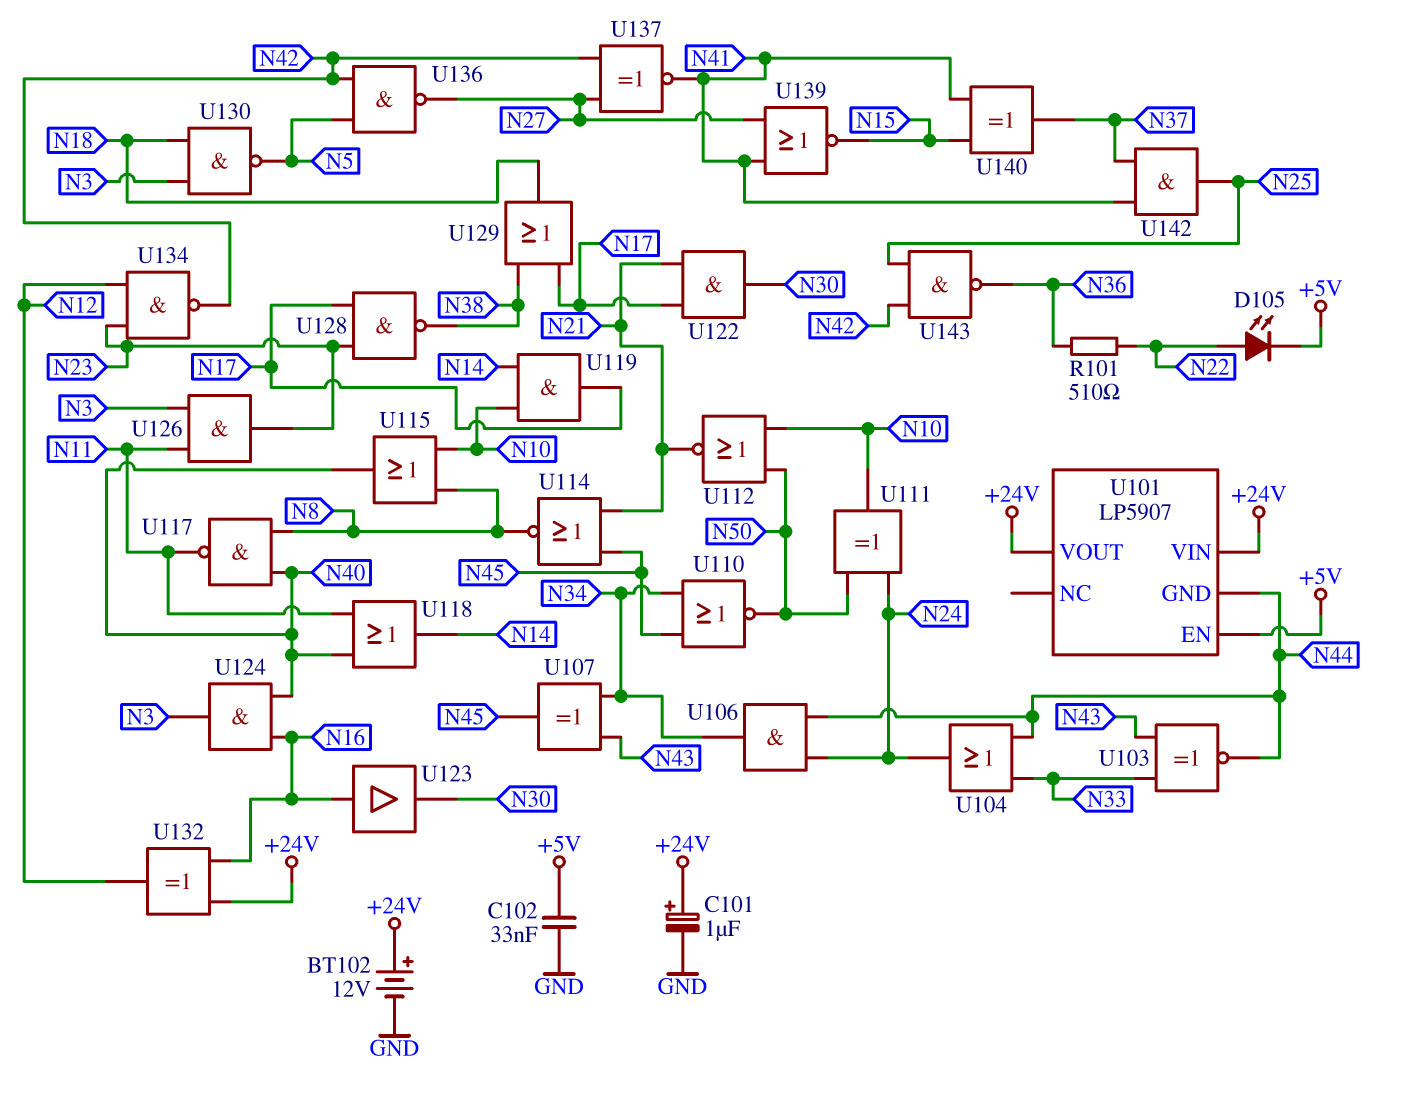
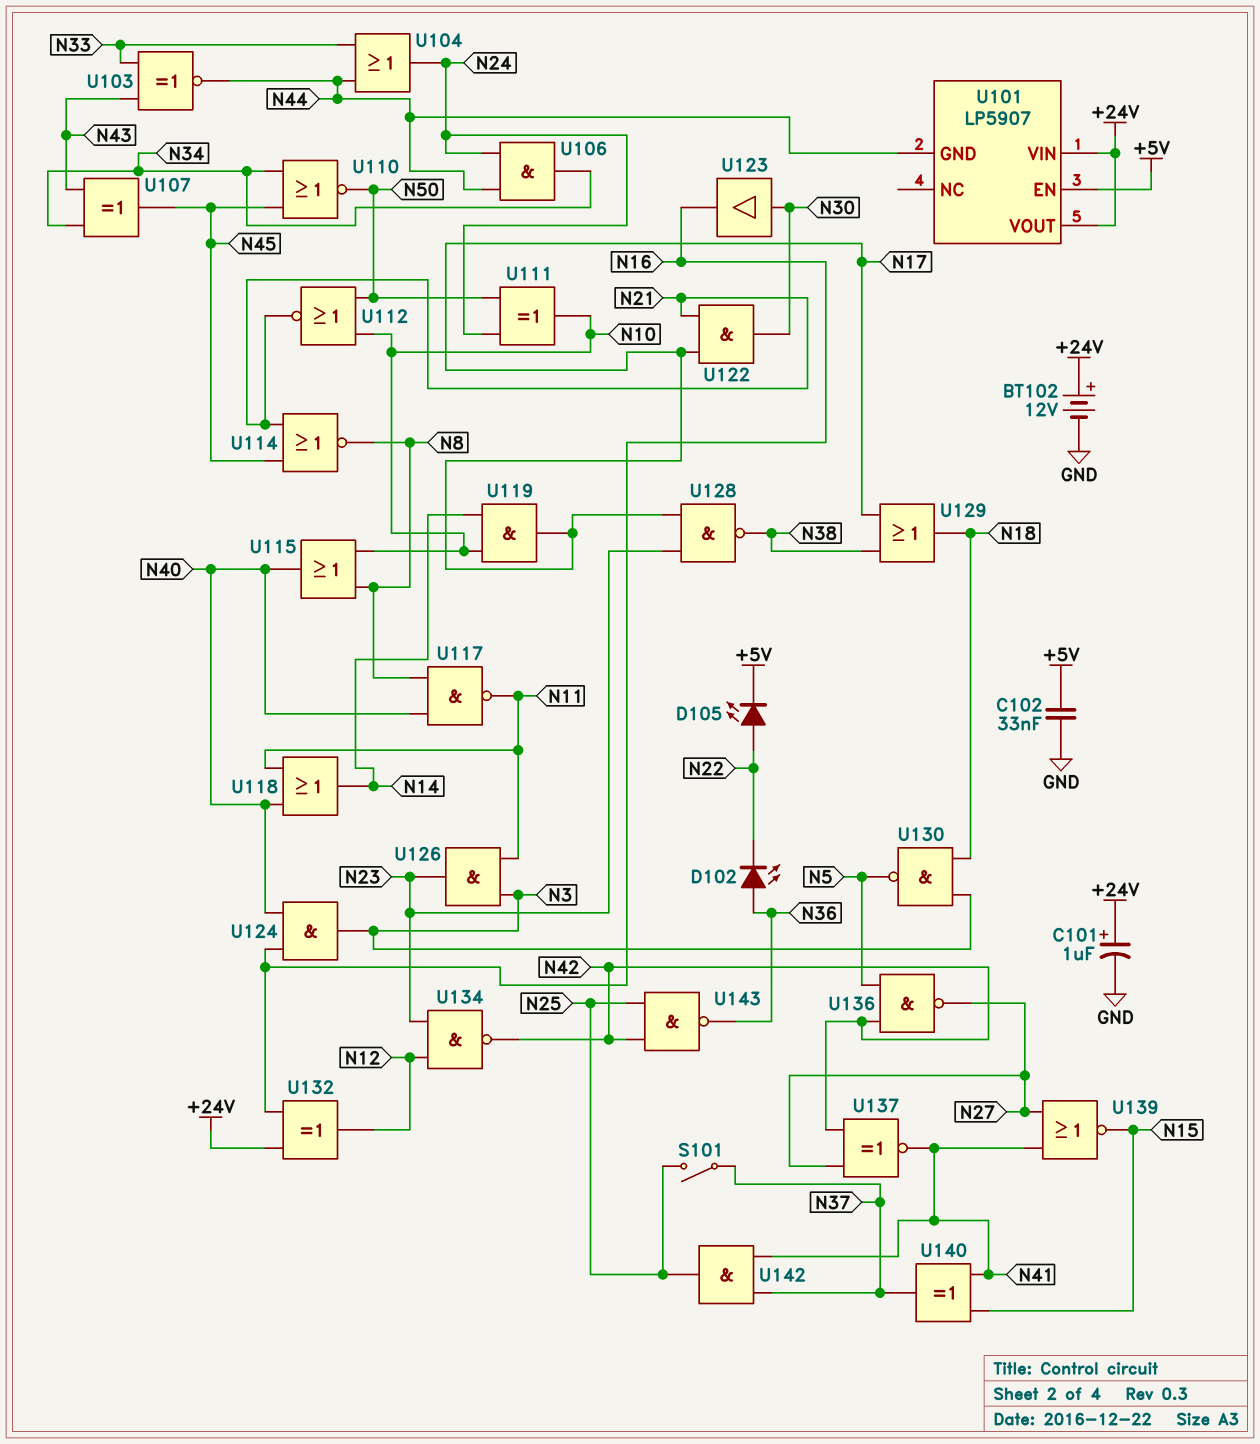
D102: none -> LED (A N36, K N22)
R101: 510 (N22, N36) -> none
S101: none -> switch (N25, N37)
U123: buffer (in N16, out N30) -> buffer (in N30, out N16)

